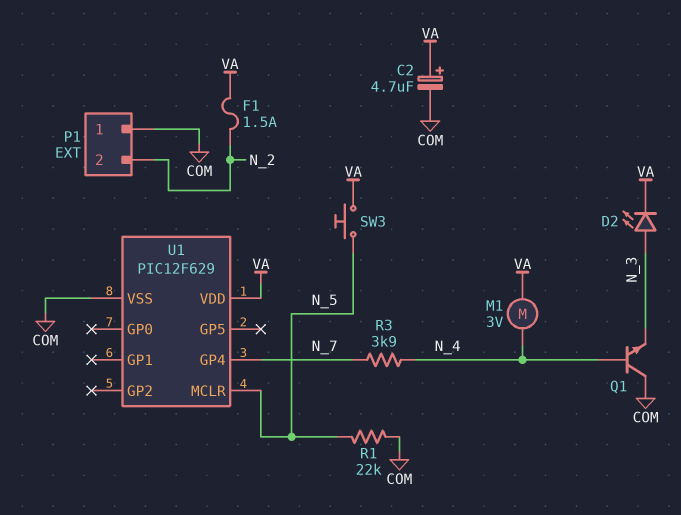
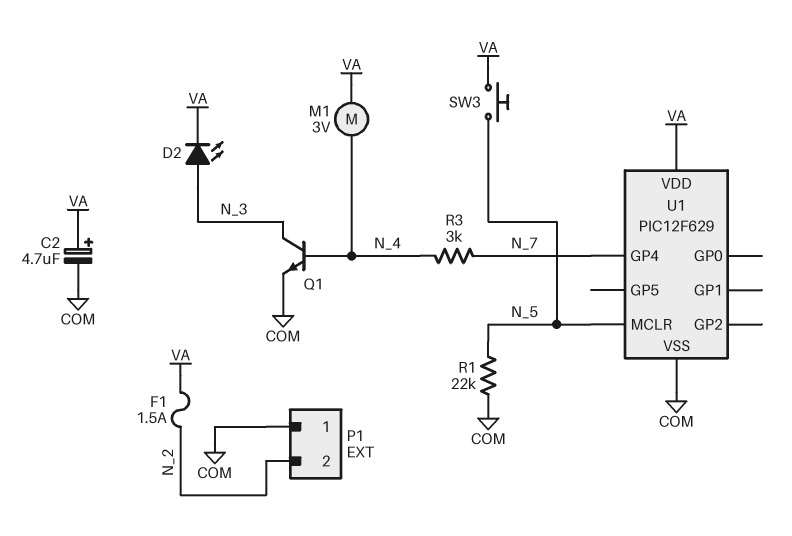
Q1: NPN (B N_4, C COM, E N_3) -> NPN (B N_4, C N_3, E COM)
R3: 3.9k (N_4, N_7) -> 3k (N_4, N_7)

